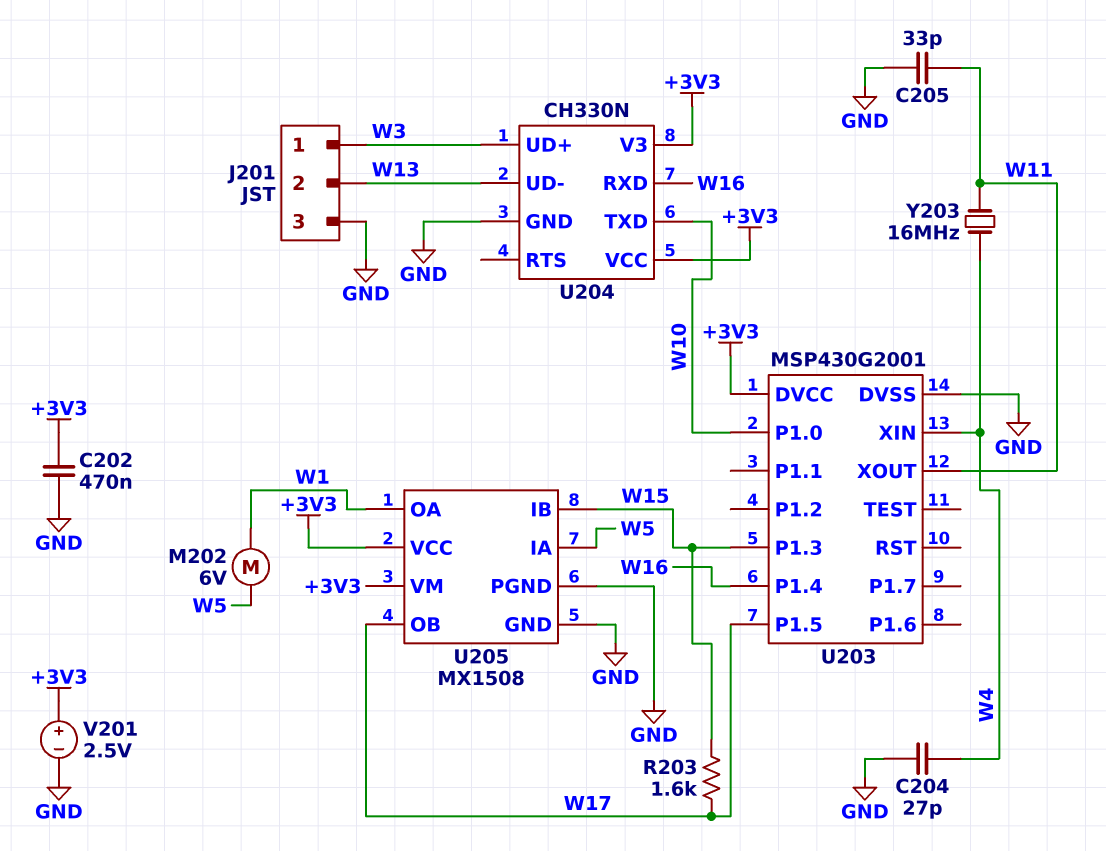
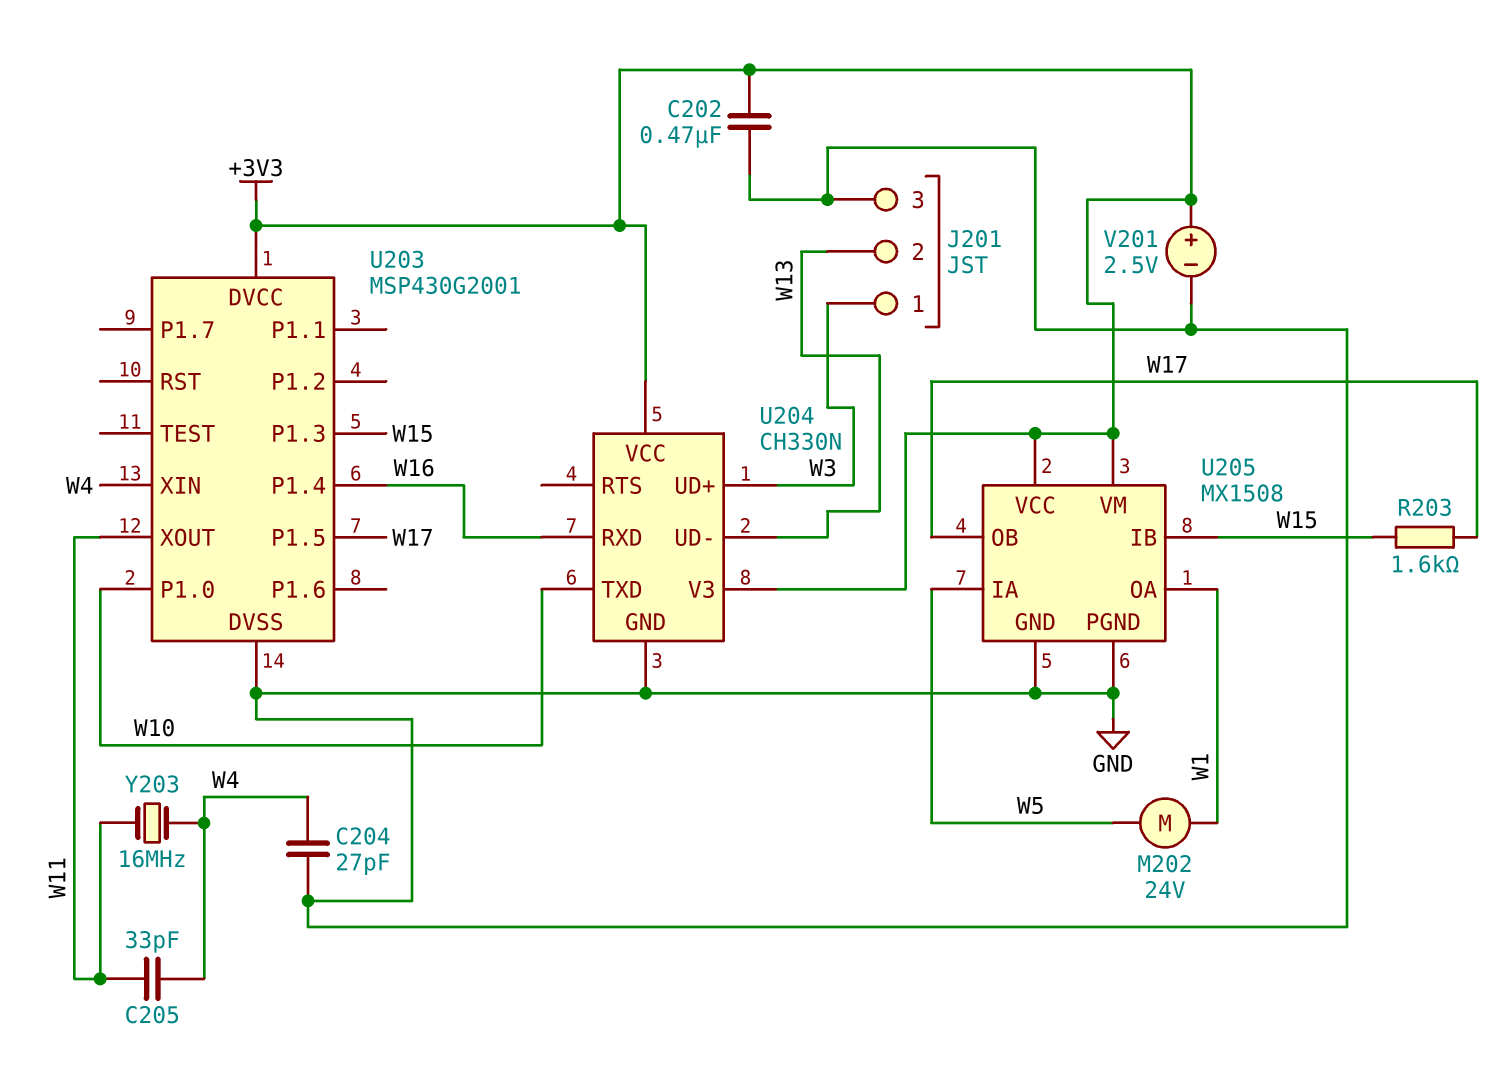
C205: 33pF (GND, W11) -> 33pF (W4, W11)
M202: motor 6V (W1, W5) -> motor 24V (W1, W5)

